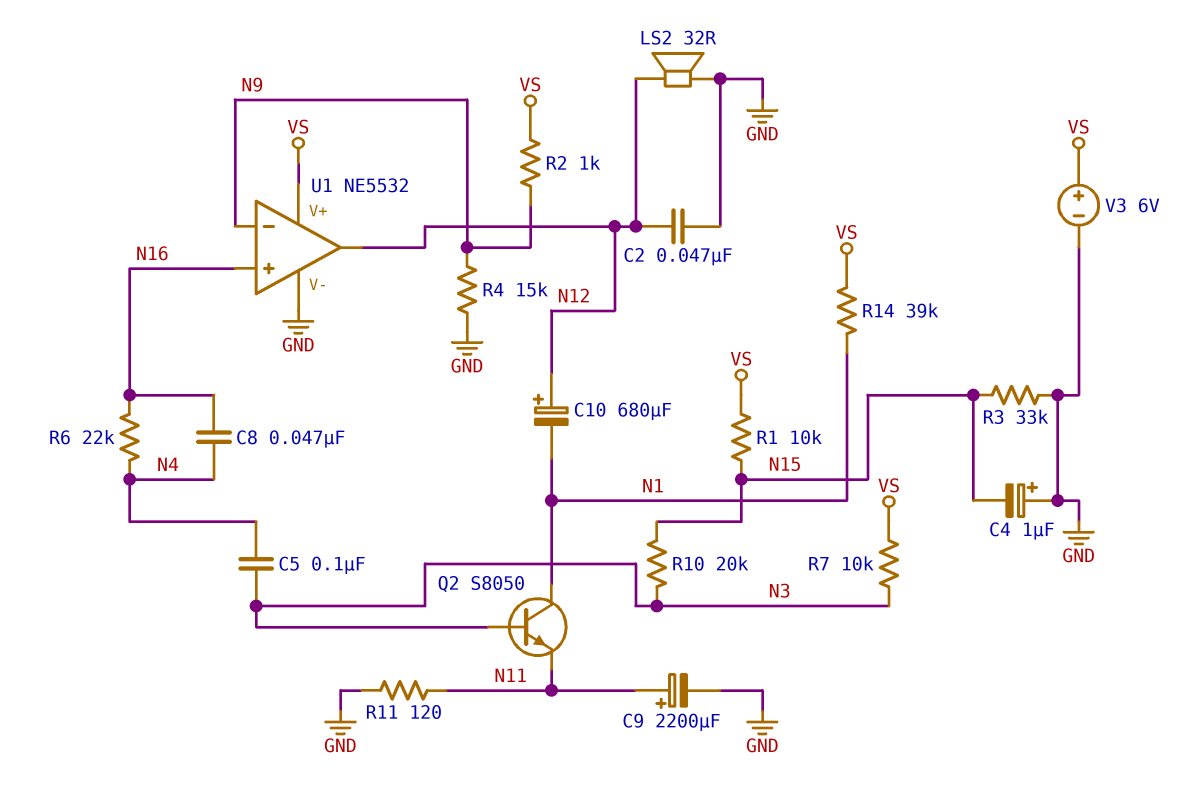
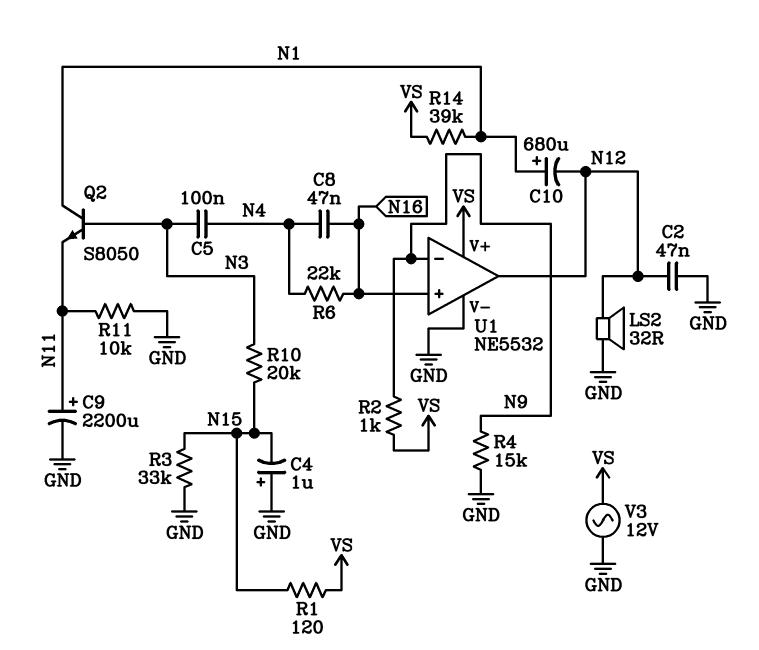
C10: 680uF (plus N12, minus N1) -> 680uF (plus N1, minus N12)
R1: 10k (N15, VS) -> 120 (N15, VS)
R7: 10k (N3, VS) -> none
R11: 120 (GND, N11) -> 10k (GND, N11)
V3: 6V (plus VS, minus GND) -> AC 12V (GND, VS)

